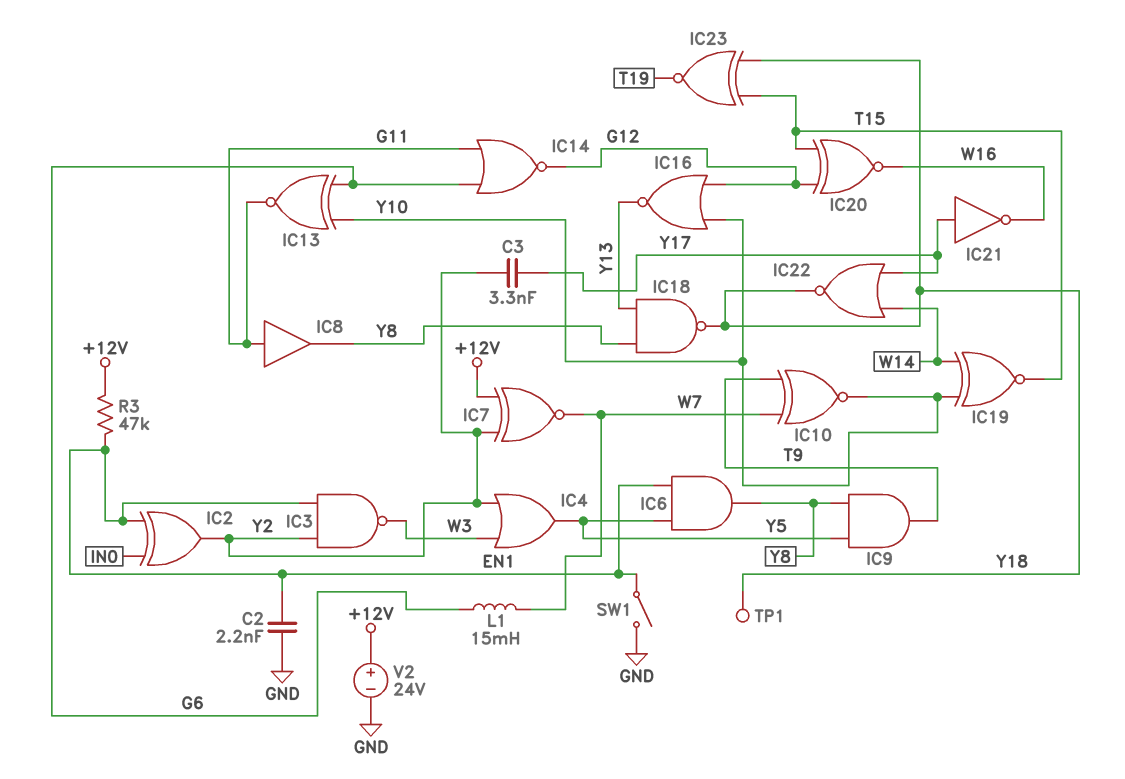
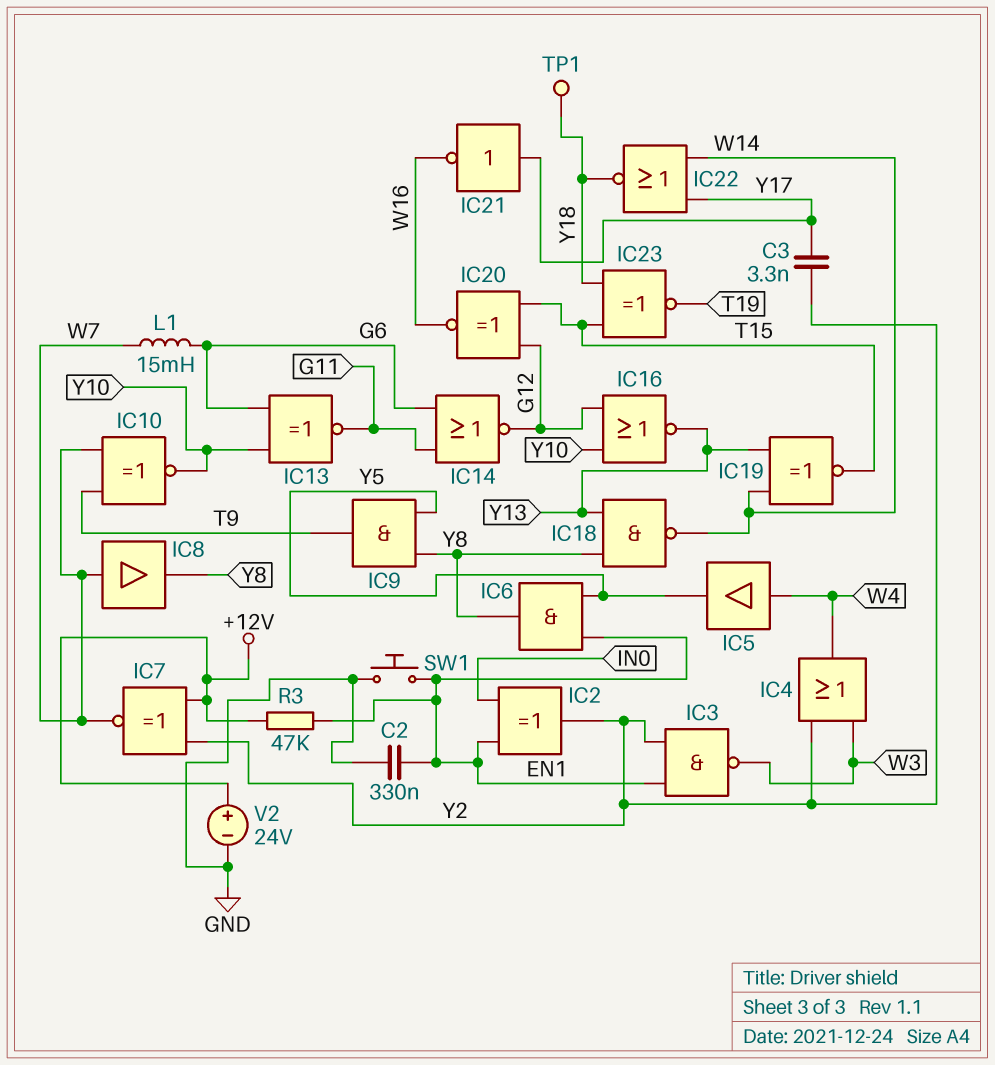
C2: 2.2nF (EN1, GND) -> 330nF (EN1, GND)
IC4: OR (in W3, in Y2, out Y5) -> OR (in W3, in Y2, out W4)
IC5: none -> buffer (in W4, out Y5)
IC8: buffer (in G11, out Y8) -> buffer (in W7, out Y8)
IC18: NAND (in Y8, in Y13, out Y18) -> NAND (in Y8, in Y13, out W14)
IC19: XNOR (in W14, in Y10, out T15) -> XNOR (in W14, in Y13, out T15)
SW1: switch (EN1, GND) -> button (EN1, GND)

